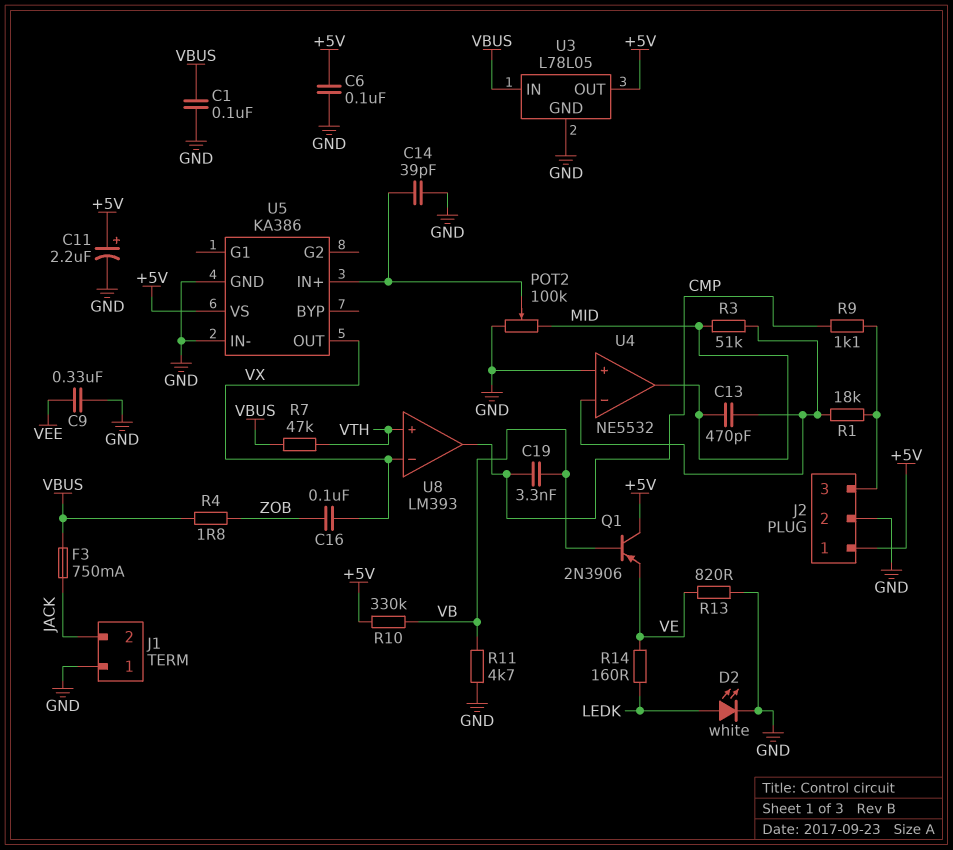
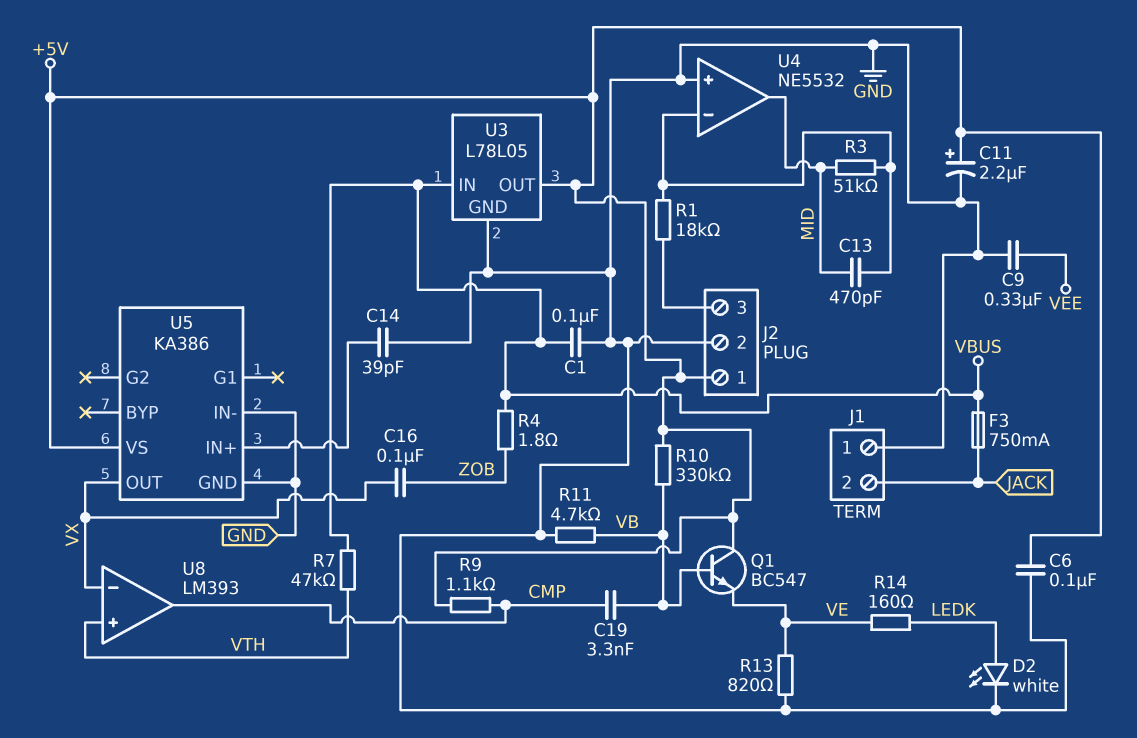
POT2: 100k (GND, MID, wiper U5/IN+) -> none
Q1: PNP 2N3906 (B VB, C +5V, E VE) -> NPN BC547 (B VB, C +5V, E VE)
R9: 1.1k (CMP, J2/3) -> 1.1k (+5V, CMP)

